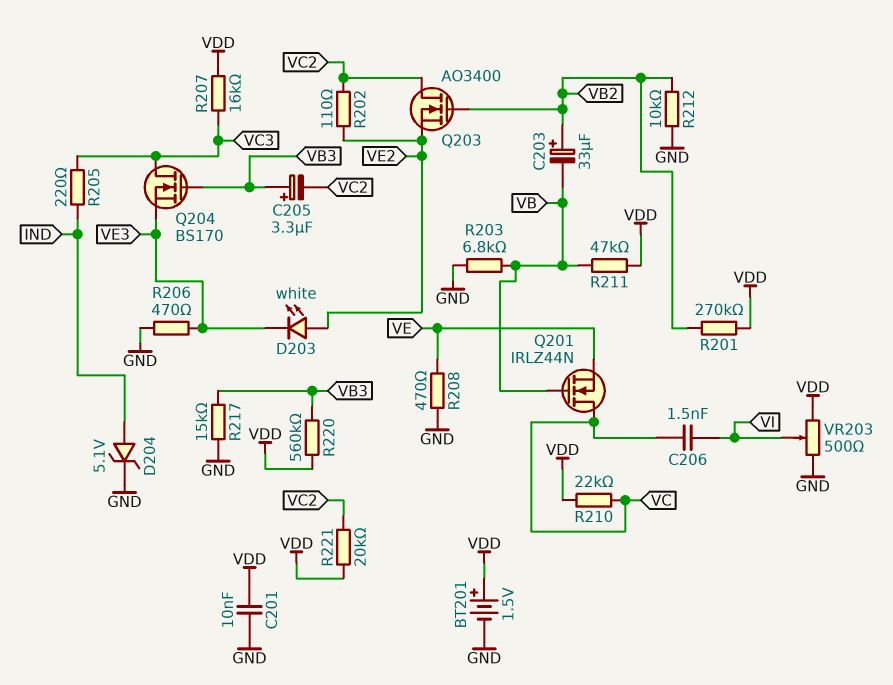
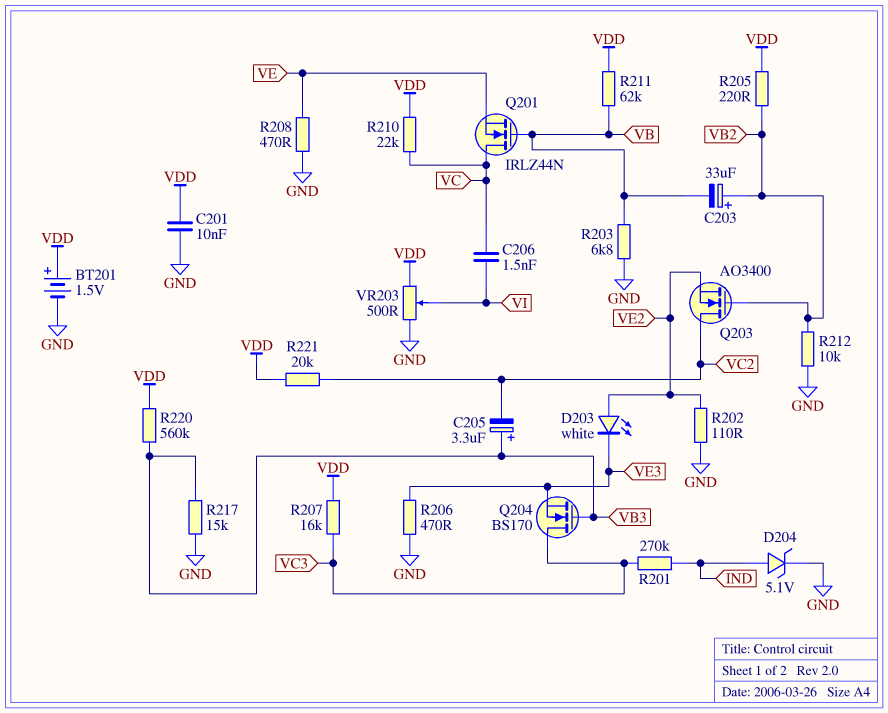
R201: 270k (VB2, VDD) -> 270k (IND, VC3)
R202: 110 (VC2, VE2) -> 110 (GND, VE2)
R205: 220 (IND, VC3) -> 220 (VB2, VDD)
R211: 47k (VB, VDD) -> 62k (VB, VDD)

